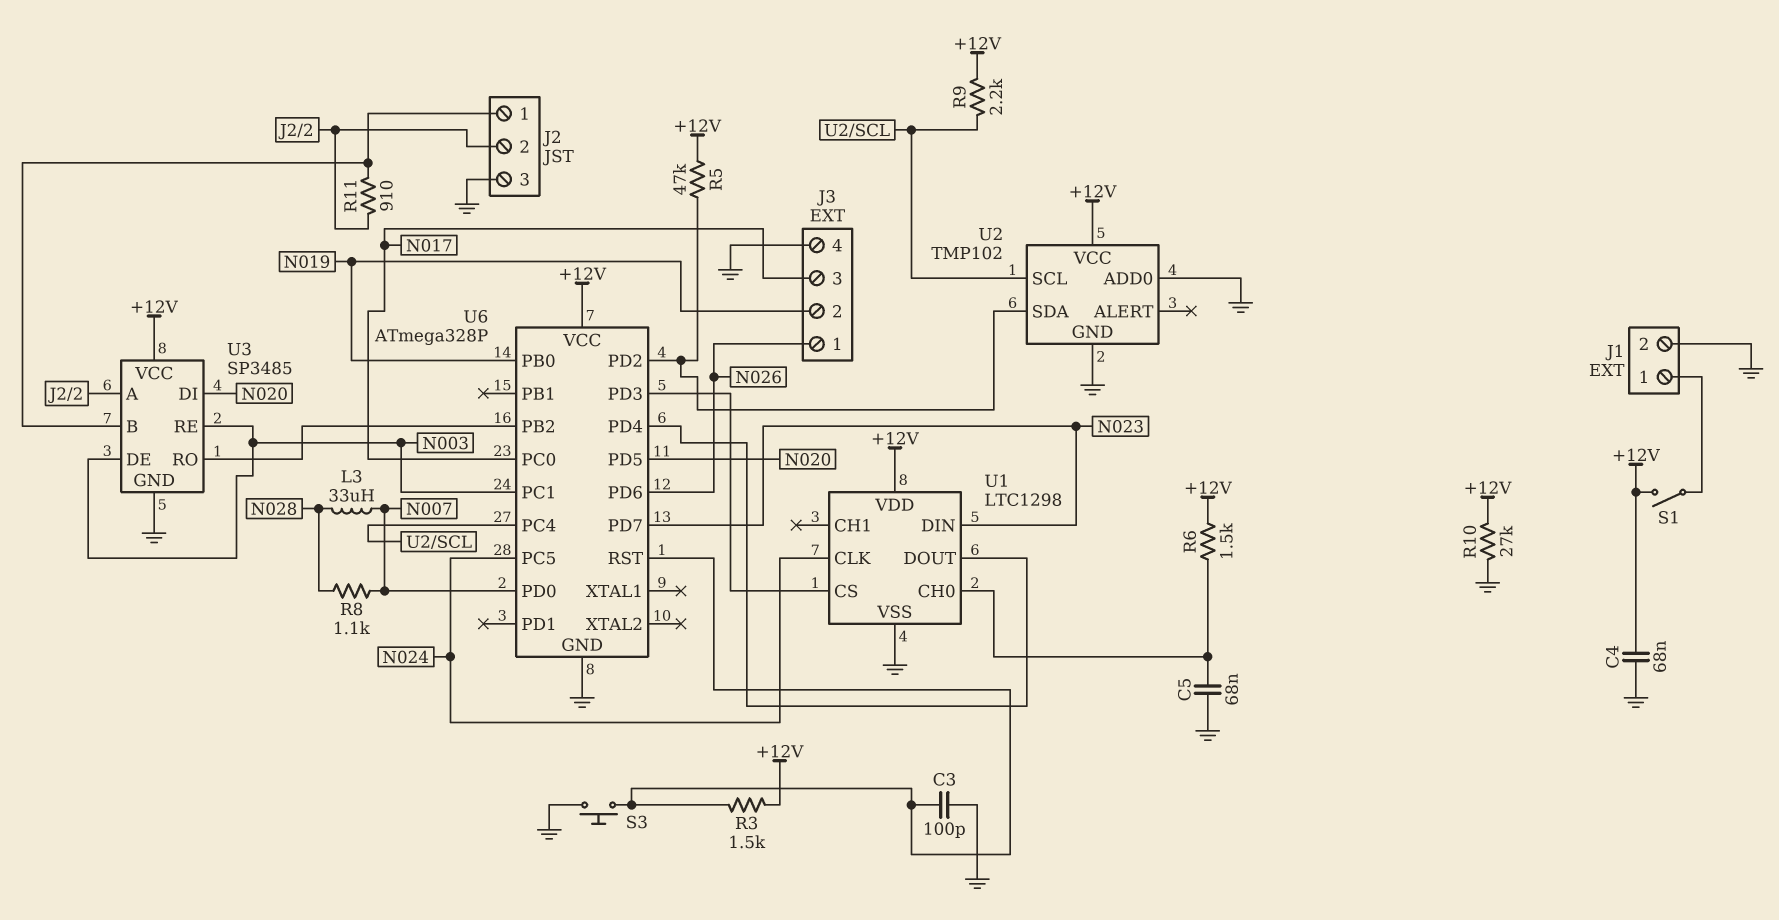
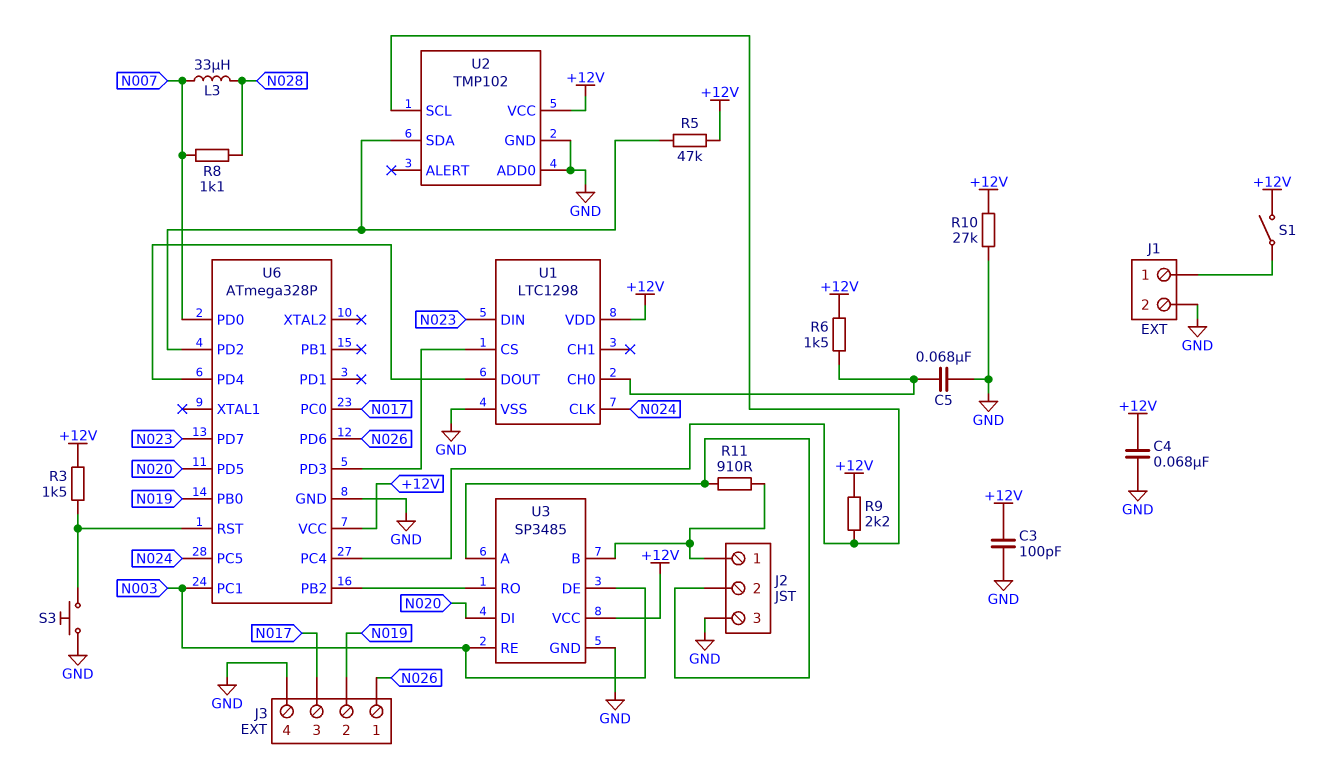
C3: 100pF (GND, U6/RST) -> 100pF (+12V, GND)

